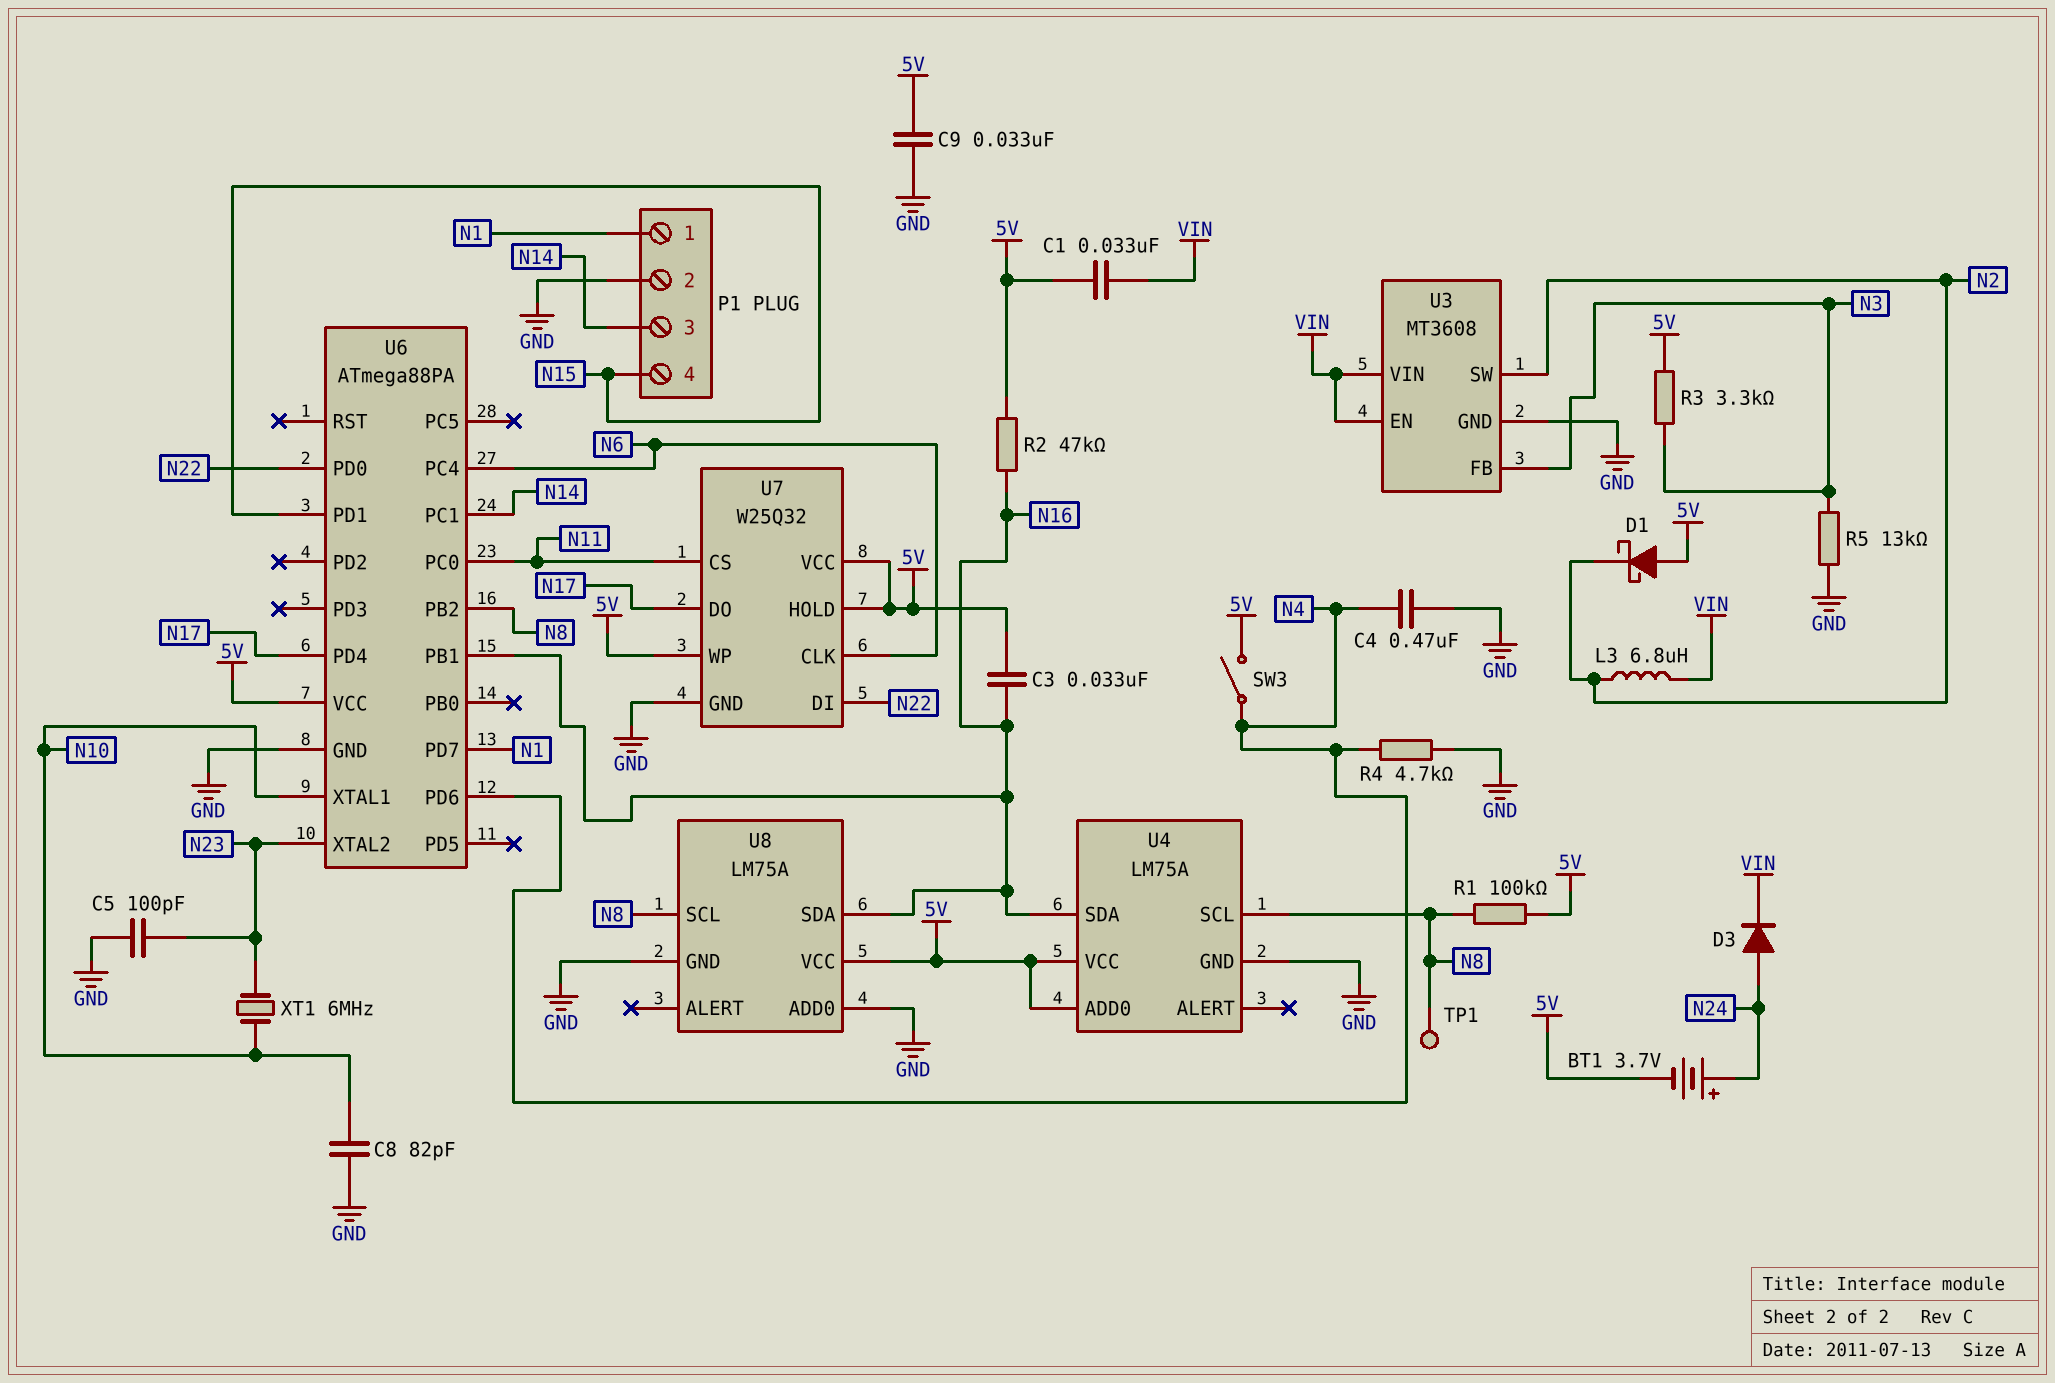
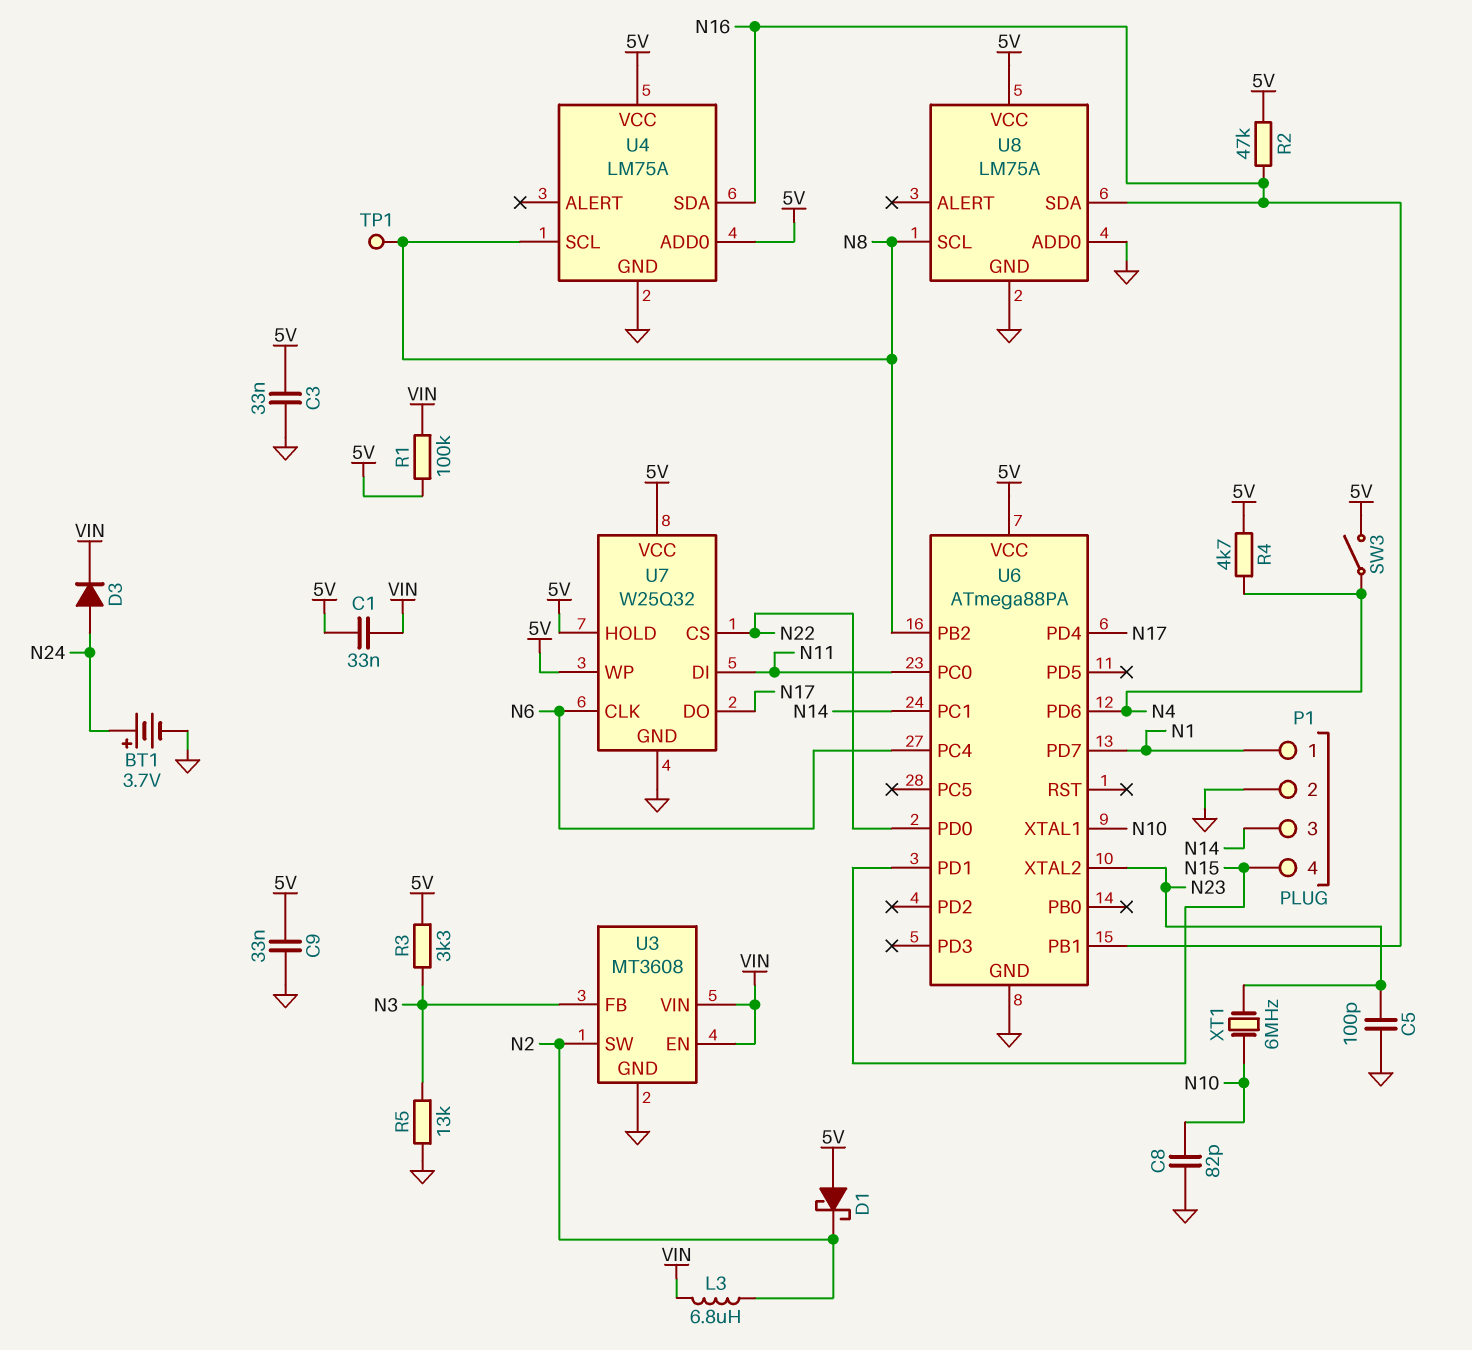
BT1: 3.7V (plus N24, minus 5V) -> 3.7V (plus N24, minus GND)
C3: 33nF (5V, N16) -> 33nF (5V, GND)
C4: 470nF (GND, N4) -> none
R1: 100k (5V, N8) -> 100k (5V, VIN)
R4: 4.7k (GND, N4) -> 4.7k (5V, N4)
U7 pin CS: N11 -> N22
U7 pin DI: N22 -> N11

